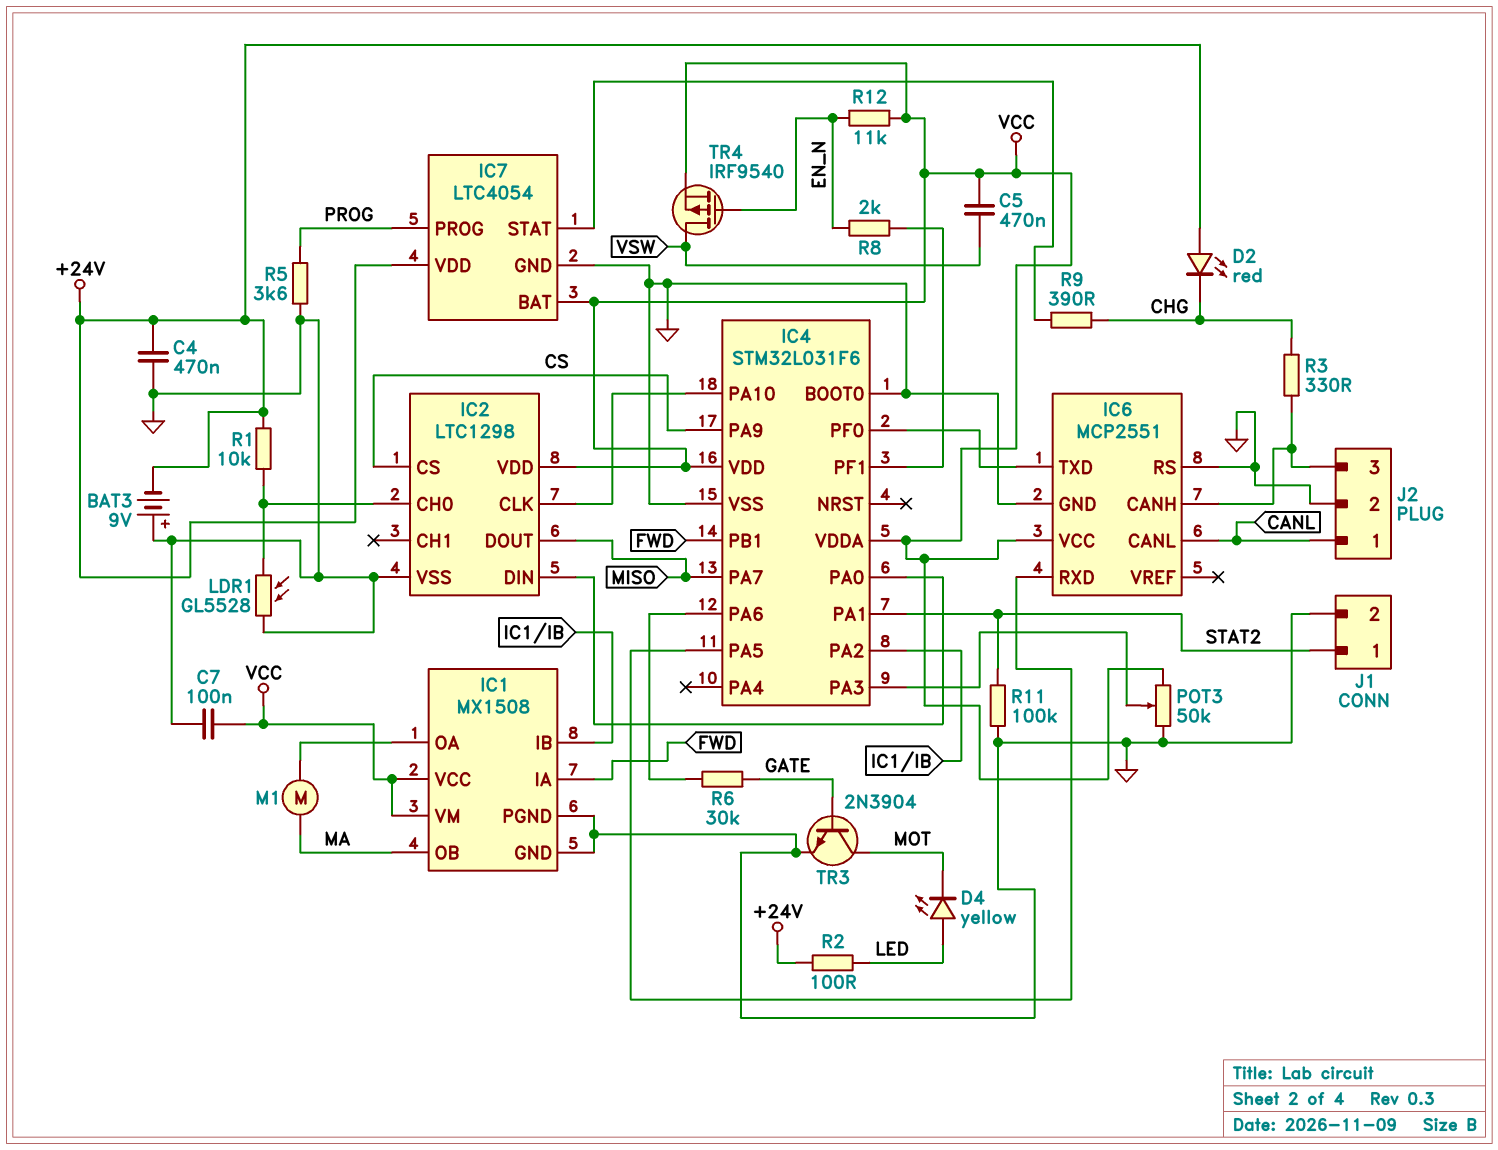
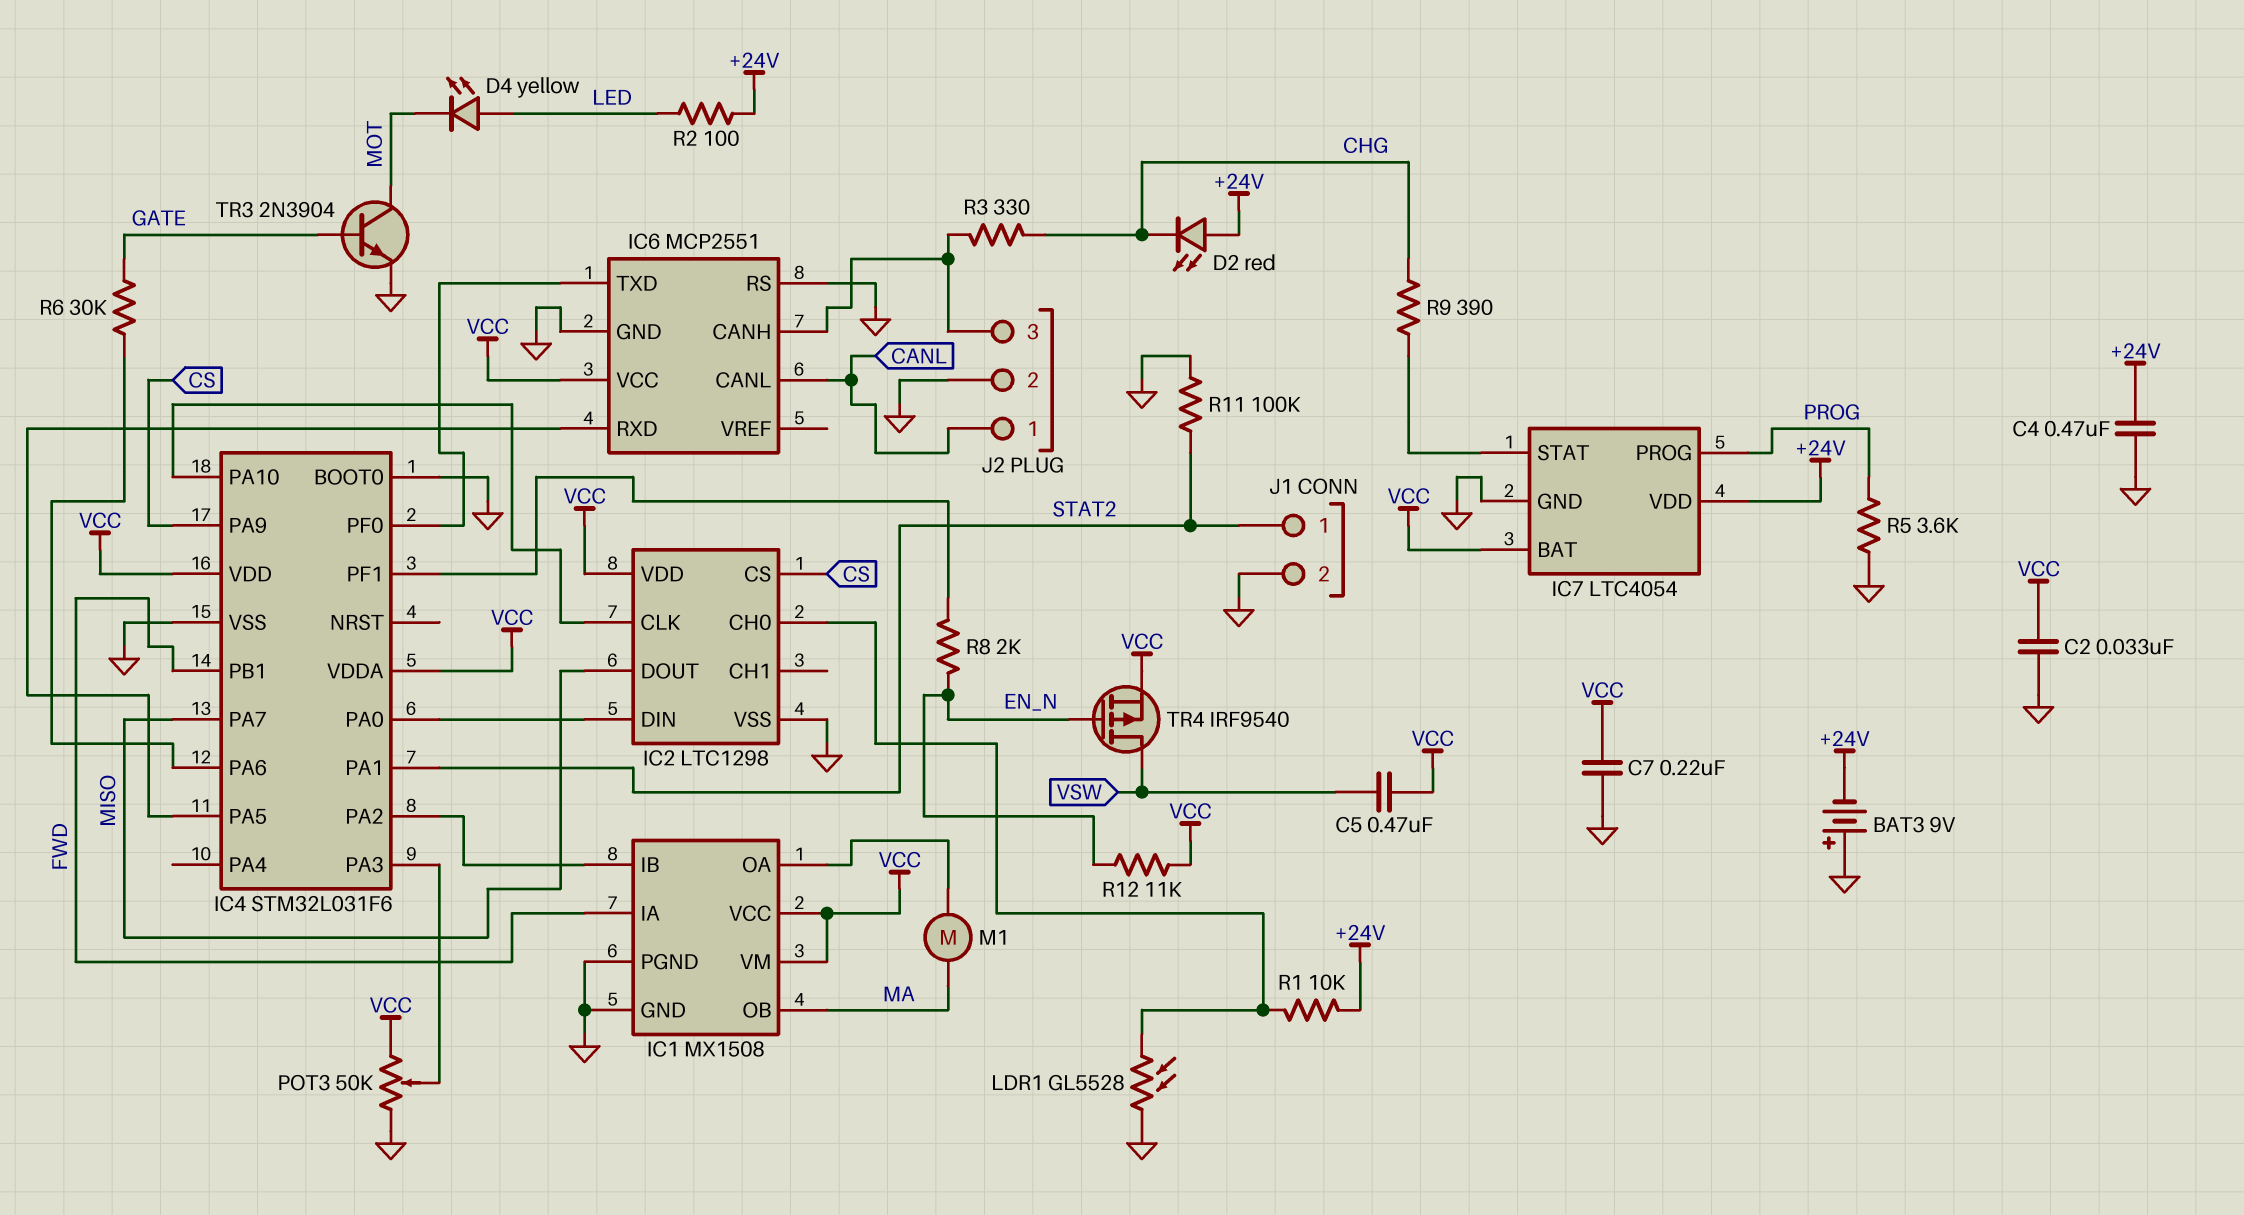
C2: none -> 33nF (GND, VCC)
C7: 100nF (GND, VCC) -> 220nF (GND, VCC)

